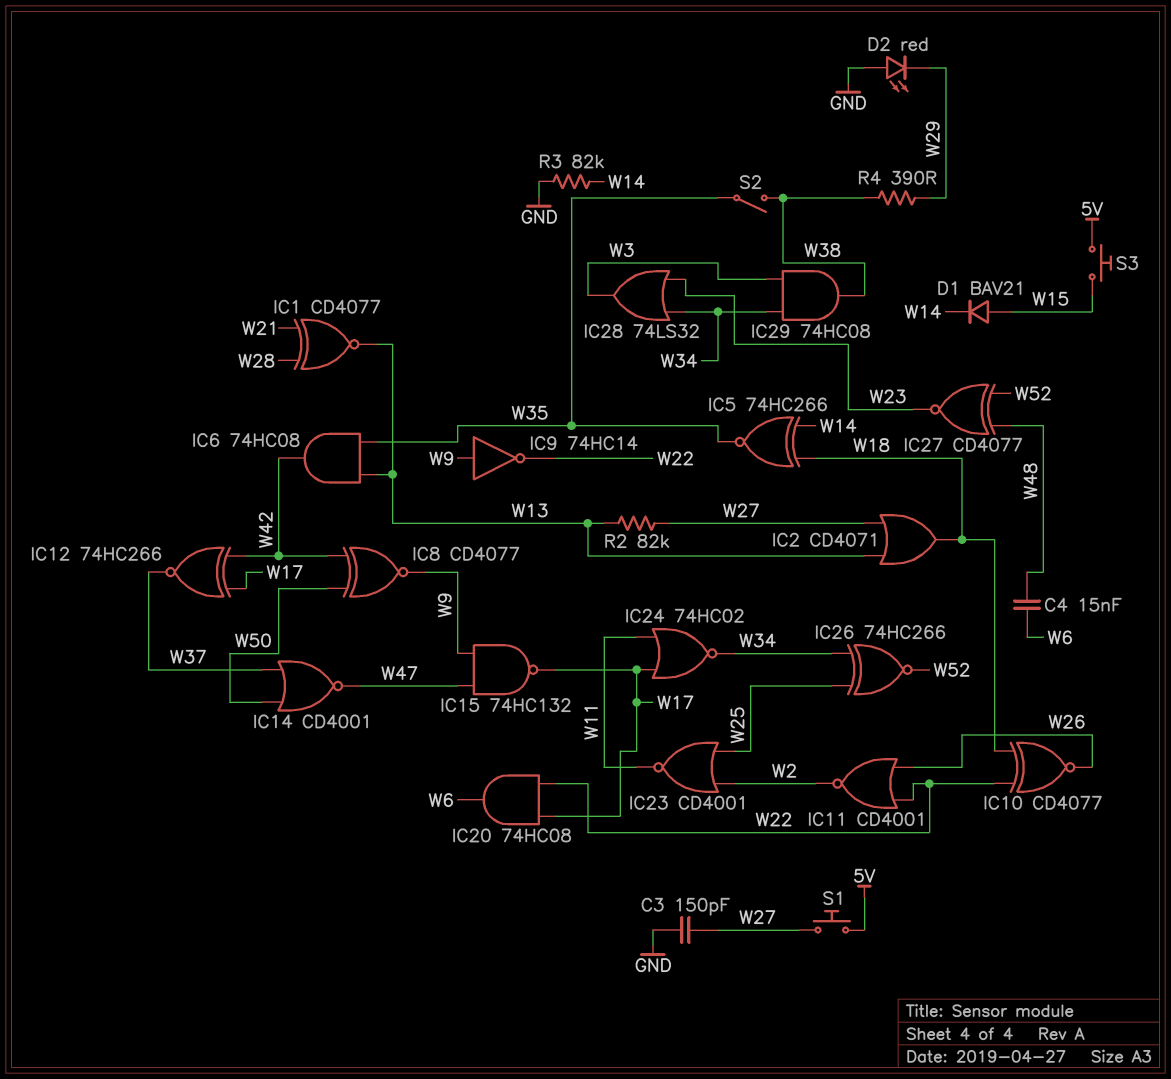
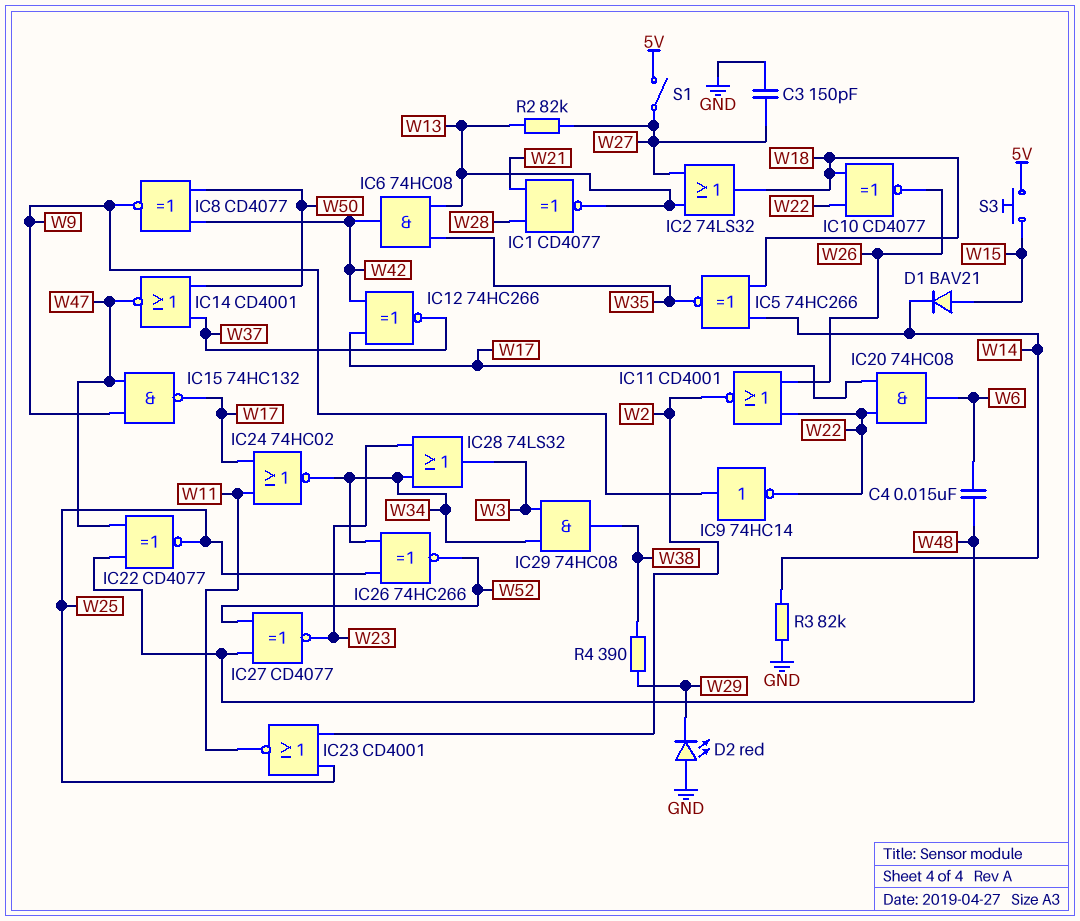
IC2: OR CD4071 (in W13, in W27, out W18) -> OR 74LS32 (in W13, in W27, out W18)
IC22: none -> XNOR CD4077 (in W47, in W48, out W25)
S1: button (5V, W27) -> switch (5V, W27)
S2: switch (W35, W38) -> none

